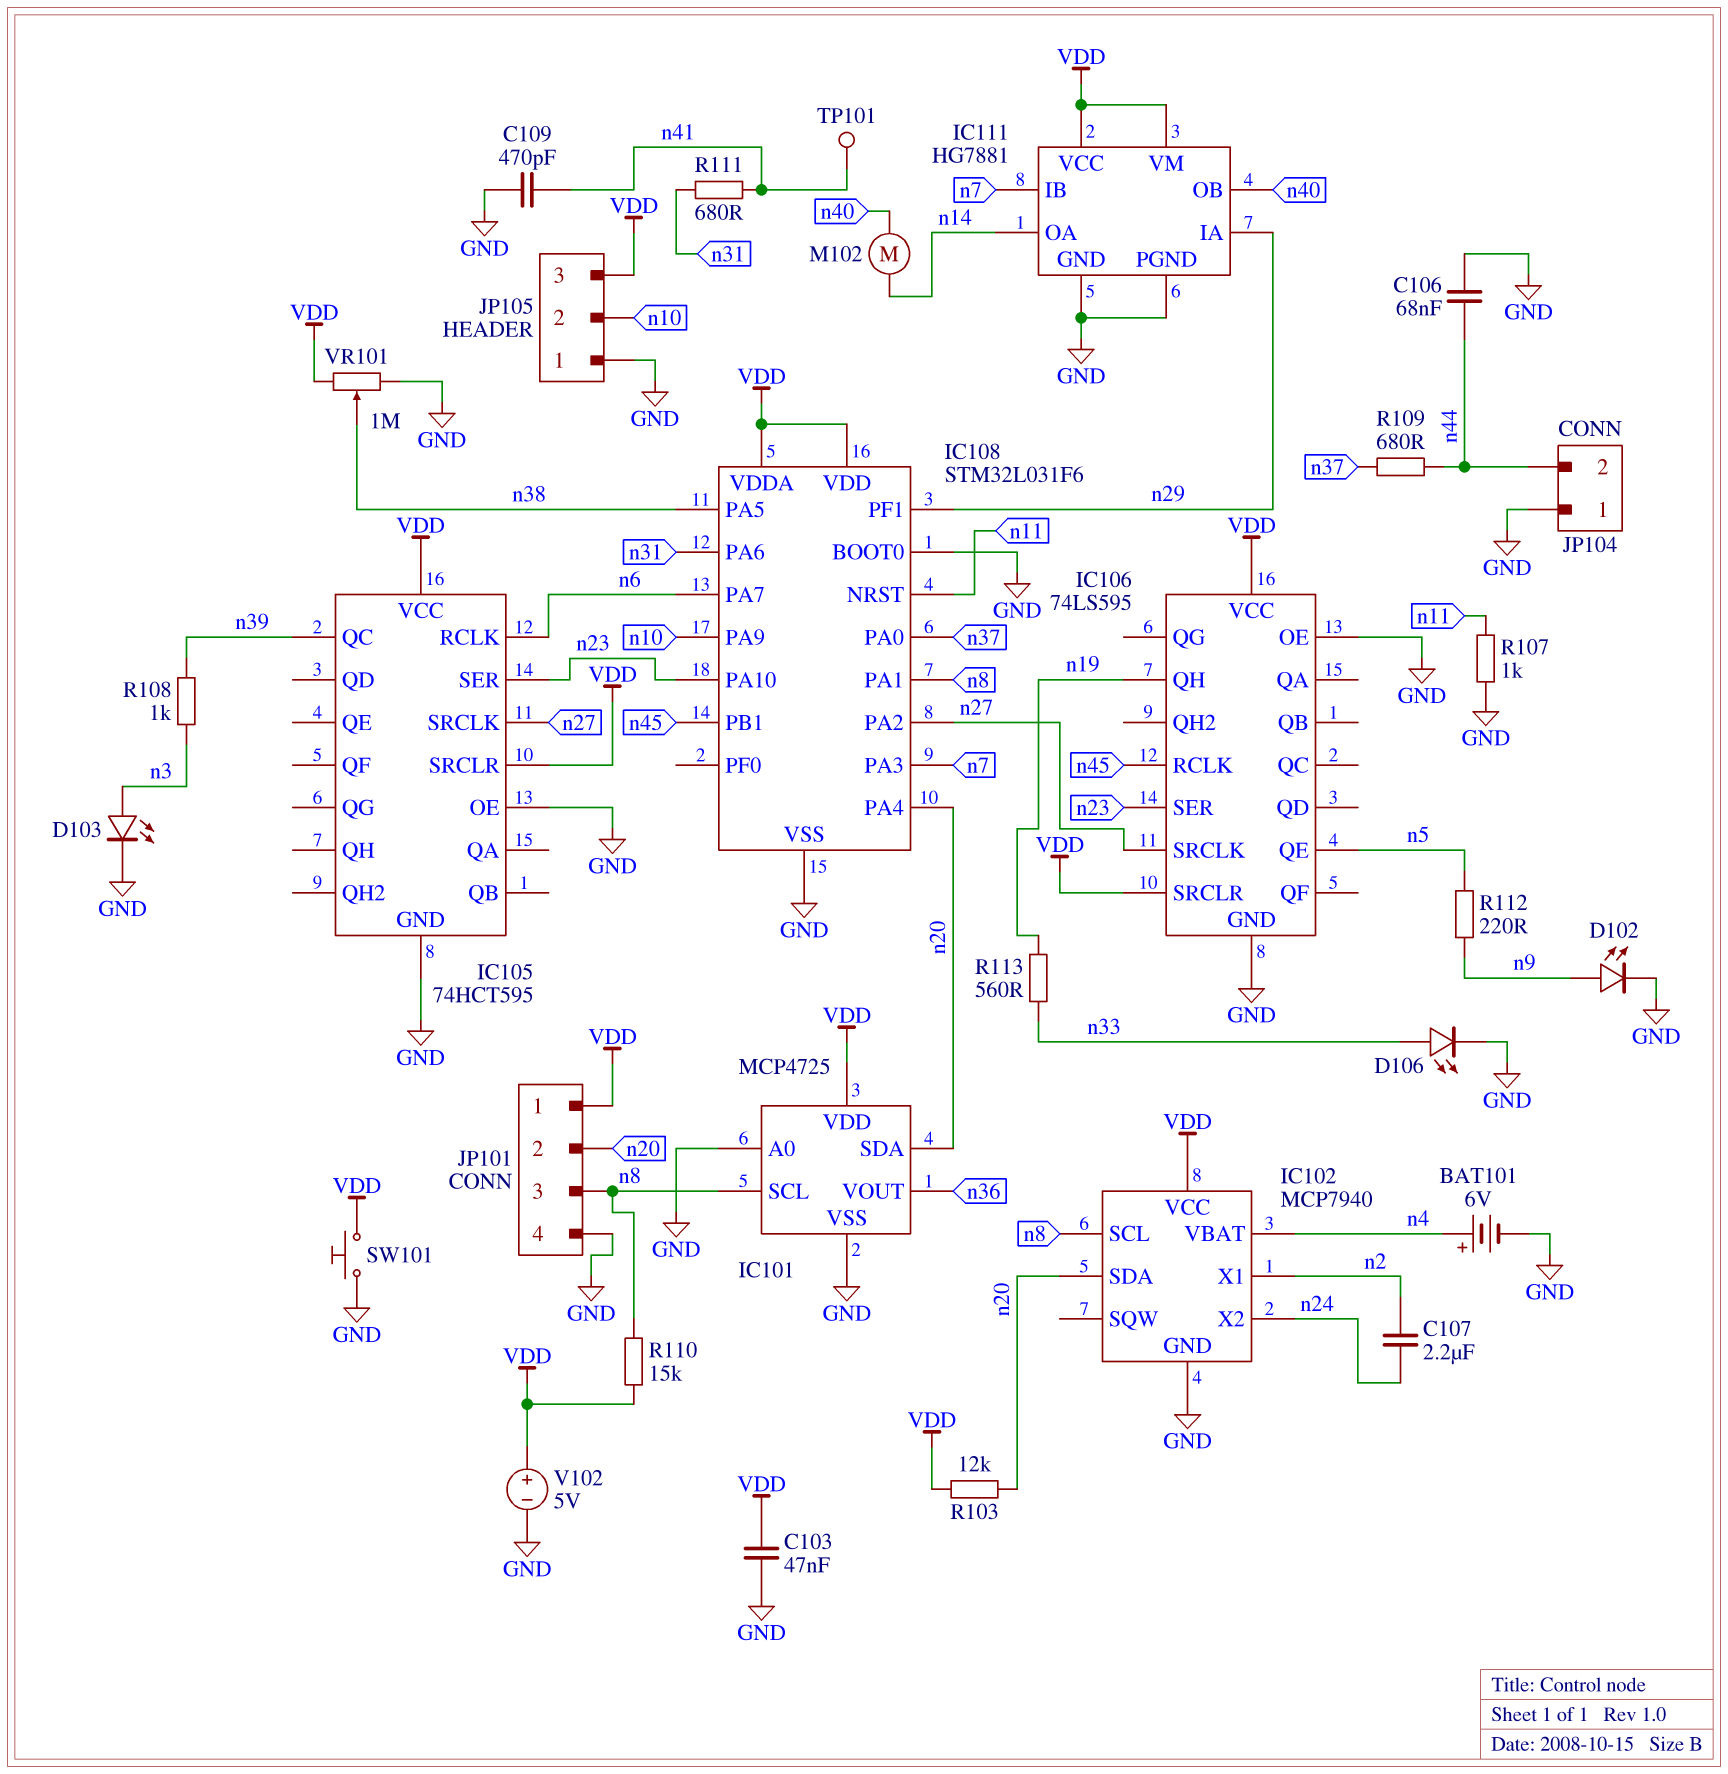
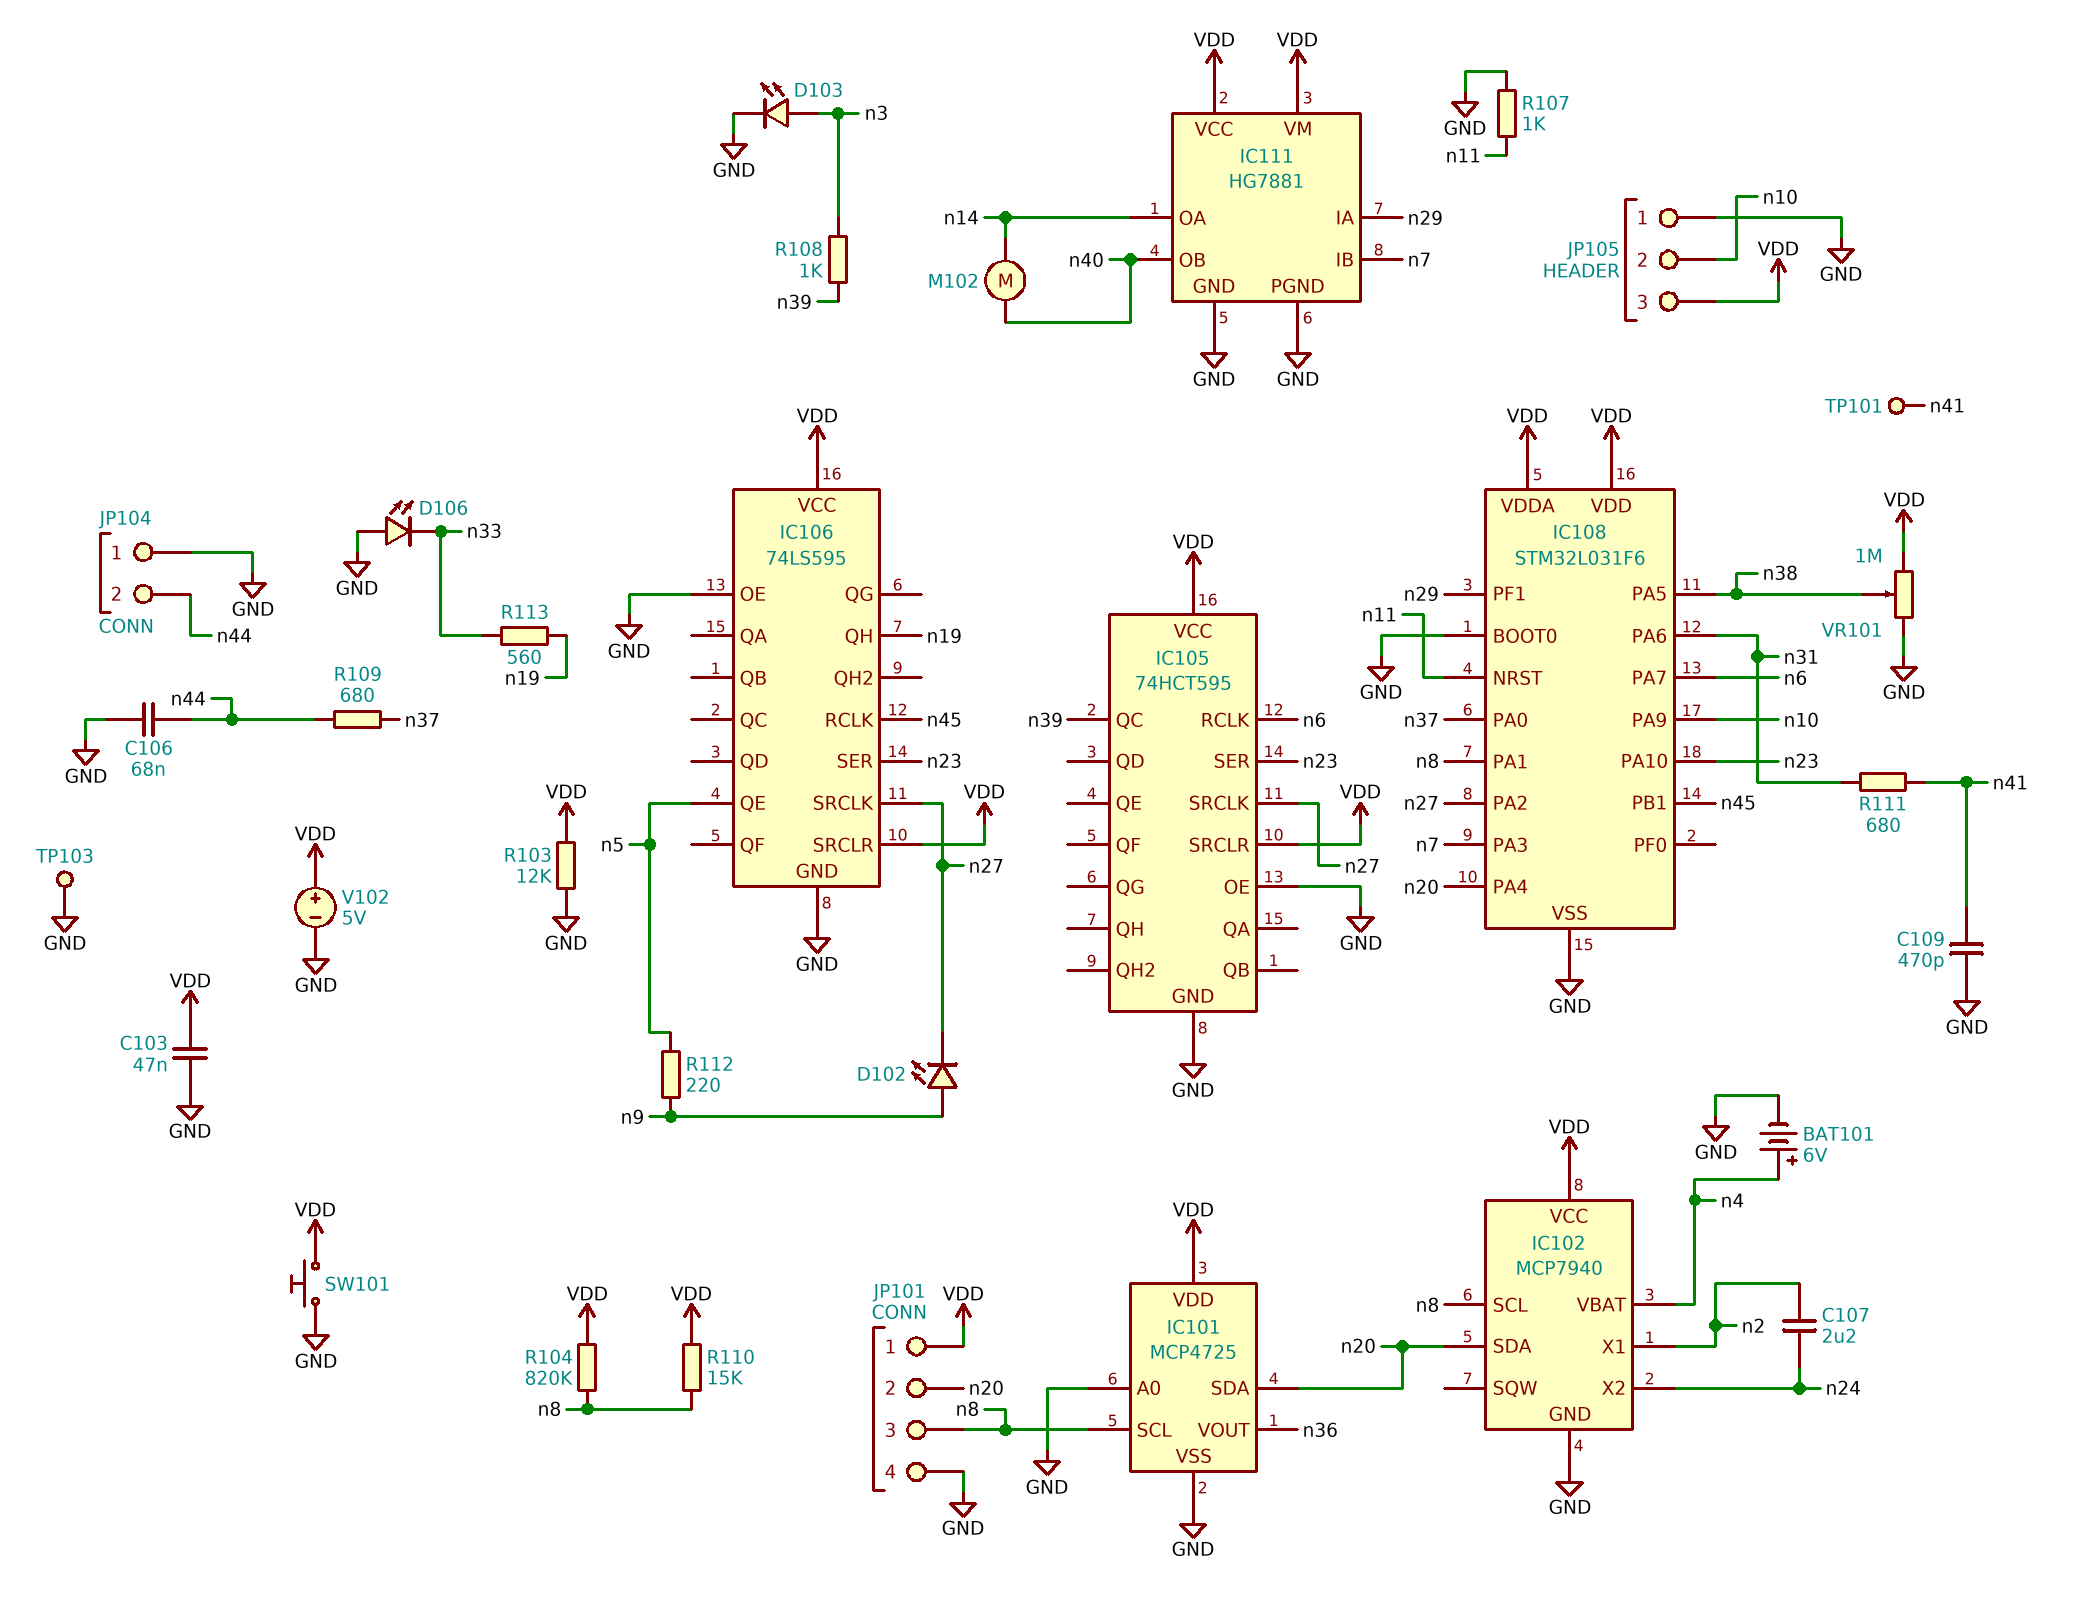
D102: LED (A n9, K GND) -> LED (A n9, K n27)
D106: LED (A n33, K GND) -> LED (A GND, K n33)
R103: 12k (VDD, n20) -> 12k (GND, VDD)
R104: none -> 820k (VDD, n8)
TP103: none -> test point (GND)

